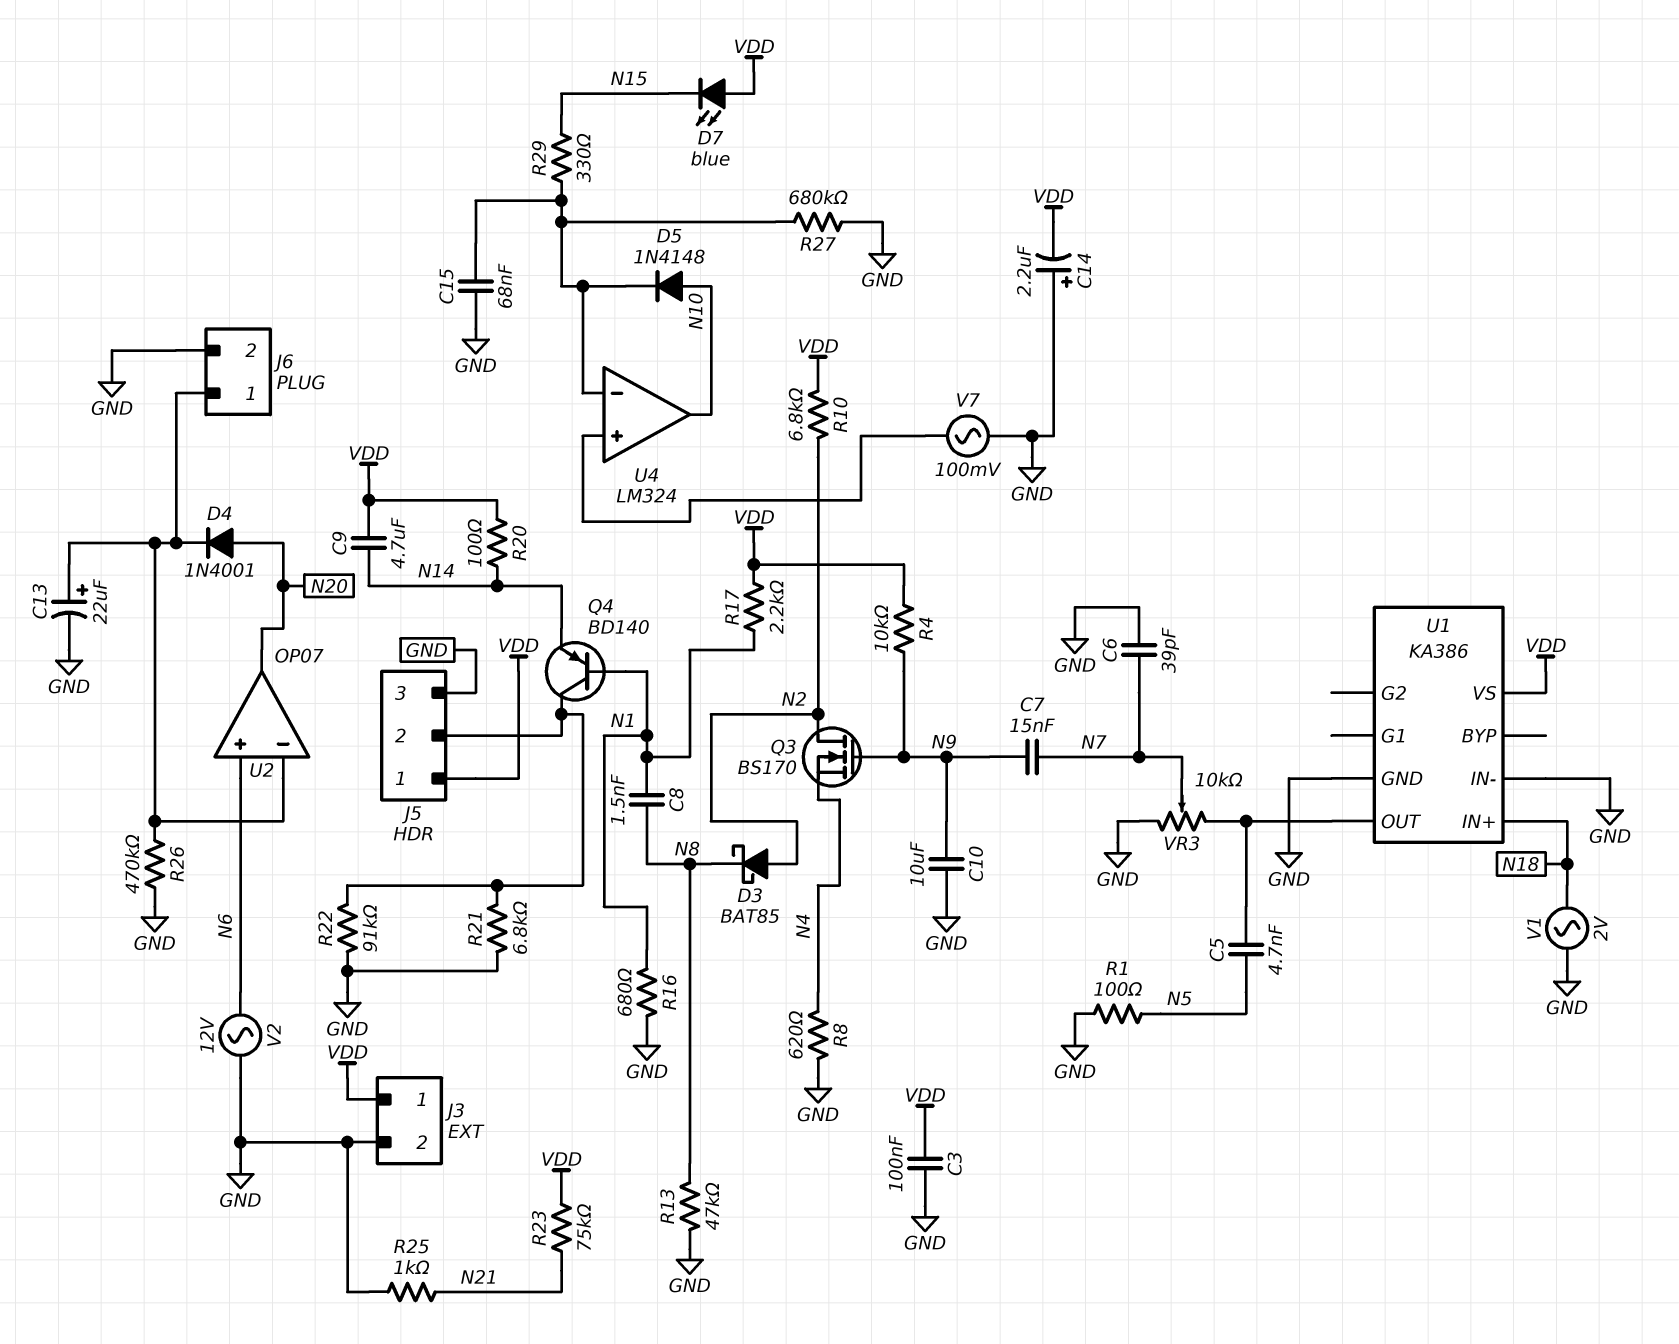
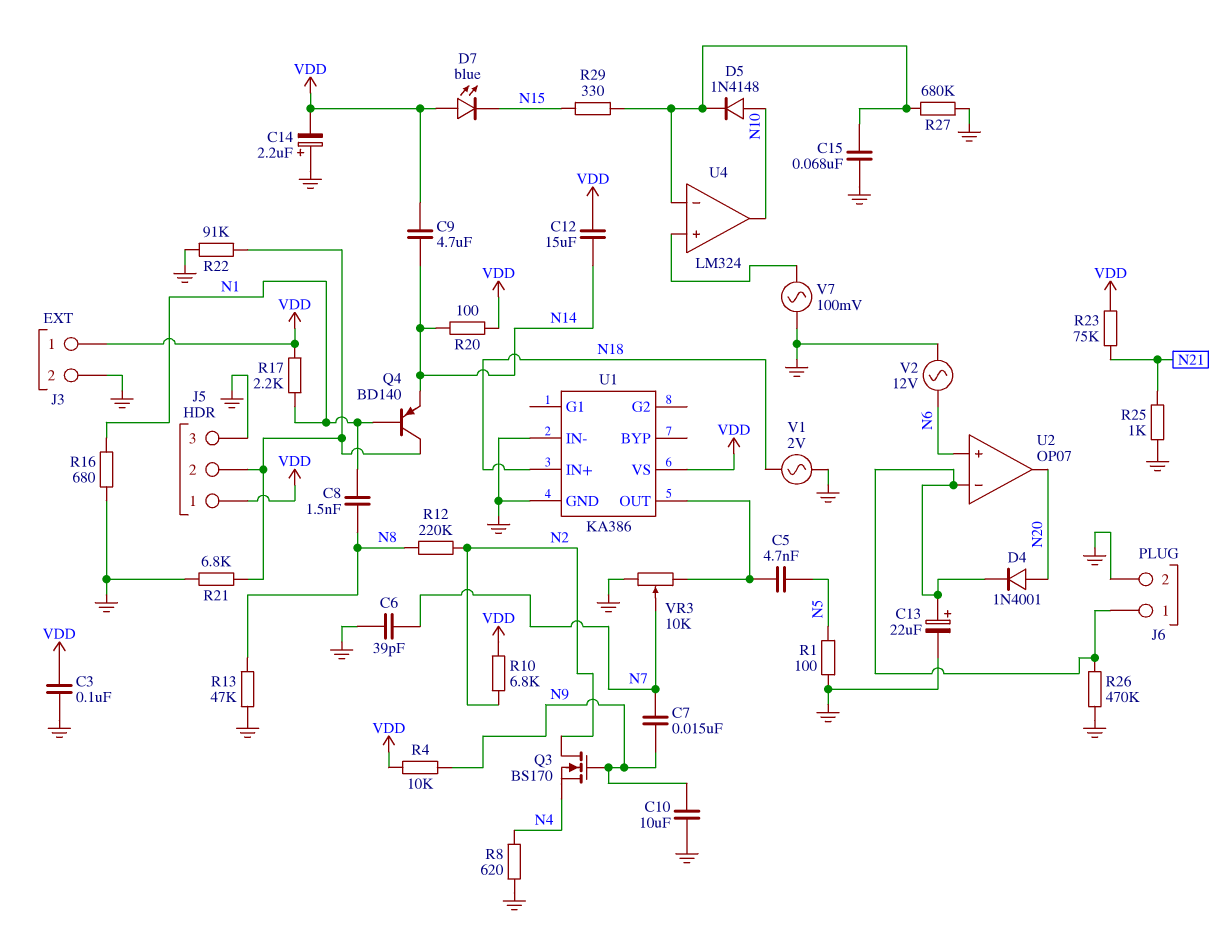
C12: none -> 15uF (N14, VDD)
D3: schottky BAT85 (A N2, K N8) -> none
R12: none -> 220k (N2, N8)

